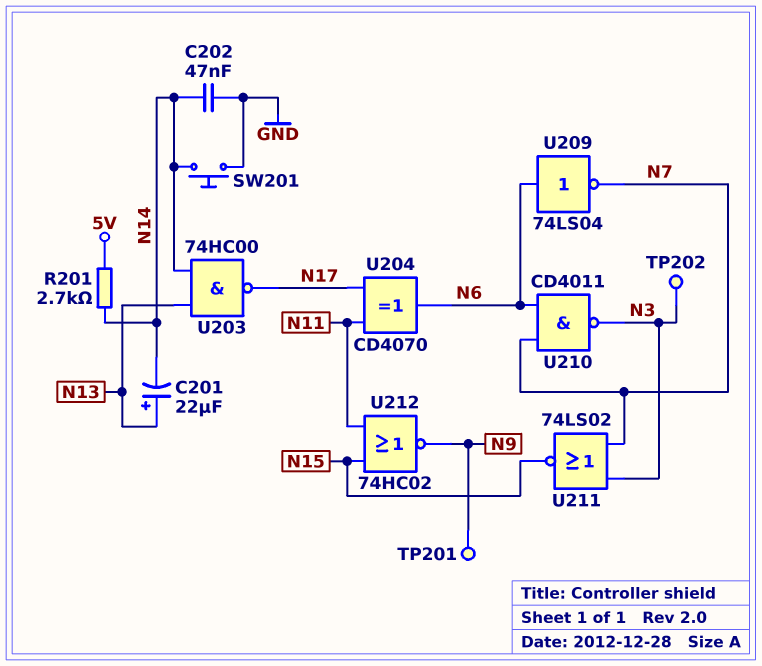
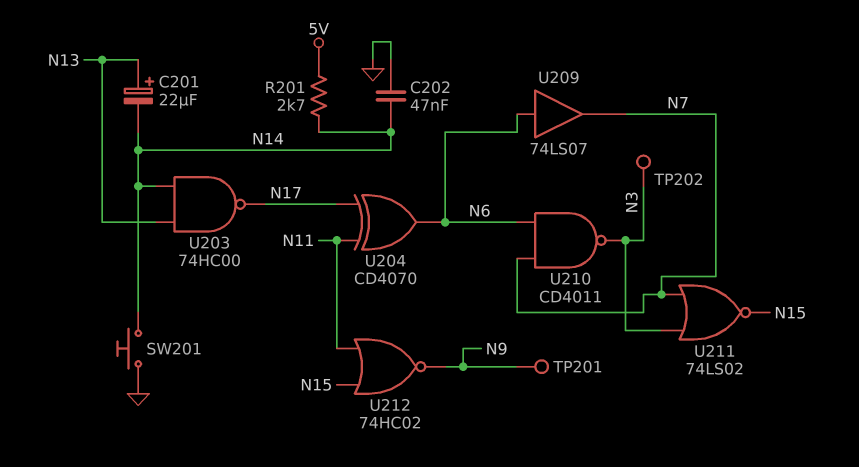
U209: NOT 74LS04 (in N6, out N7) -> buffer 74LS07 (in N6, out N7)

